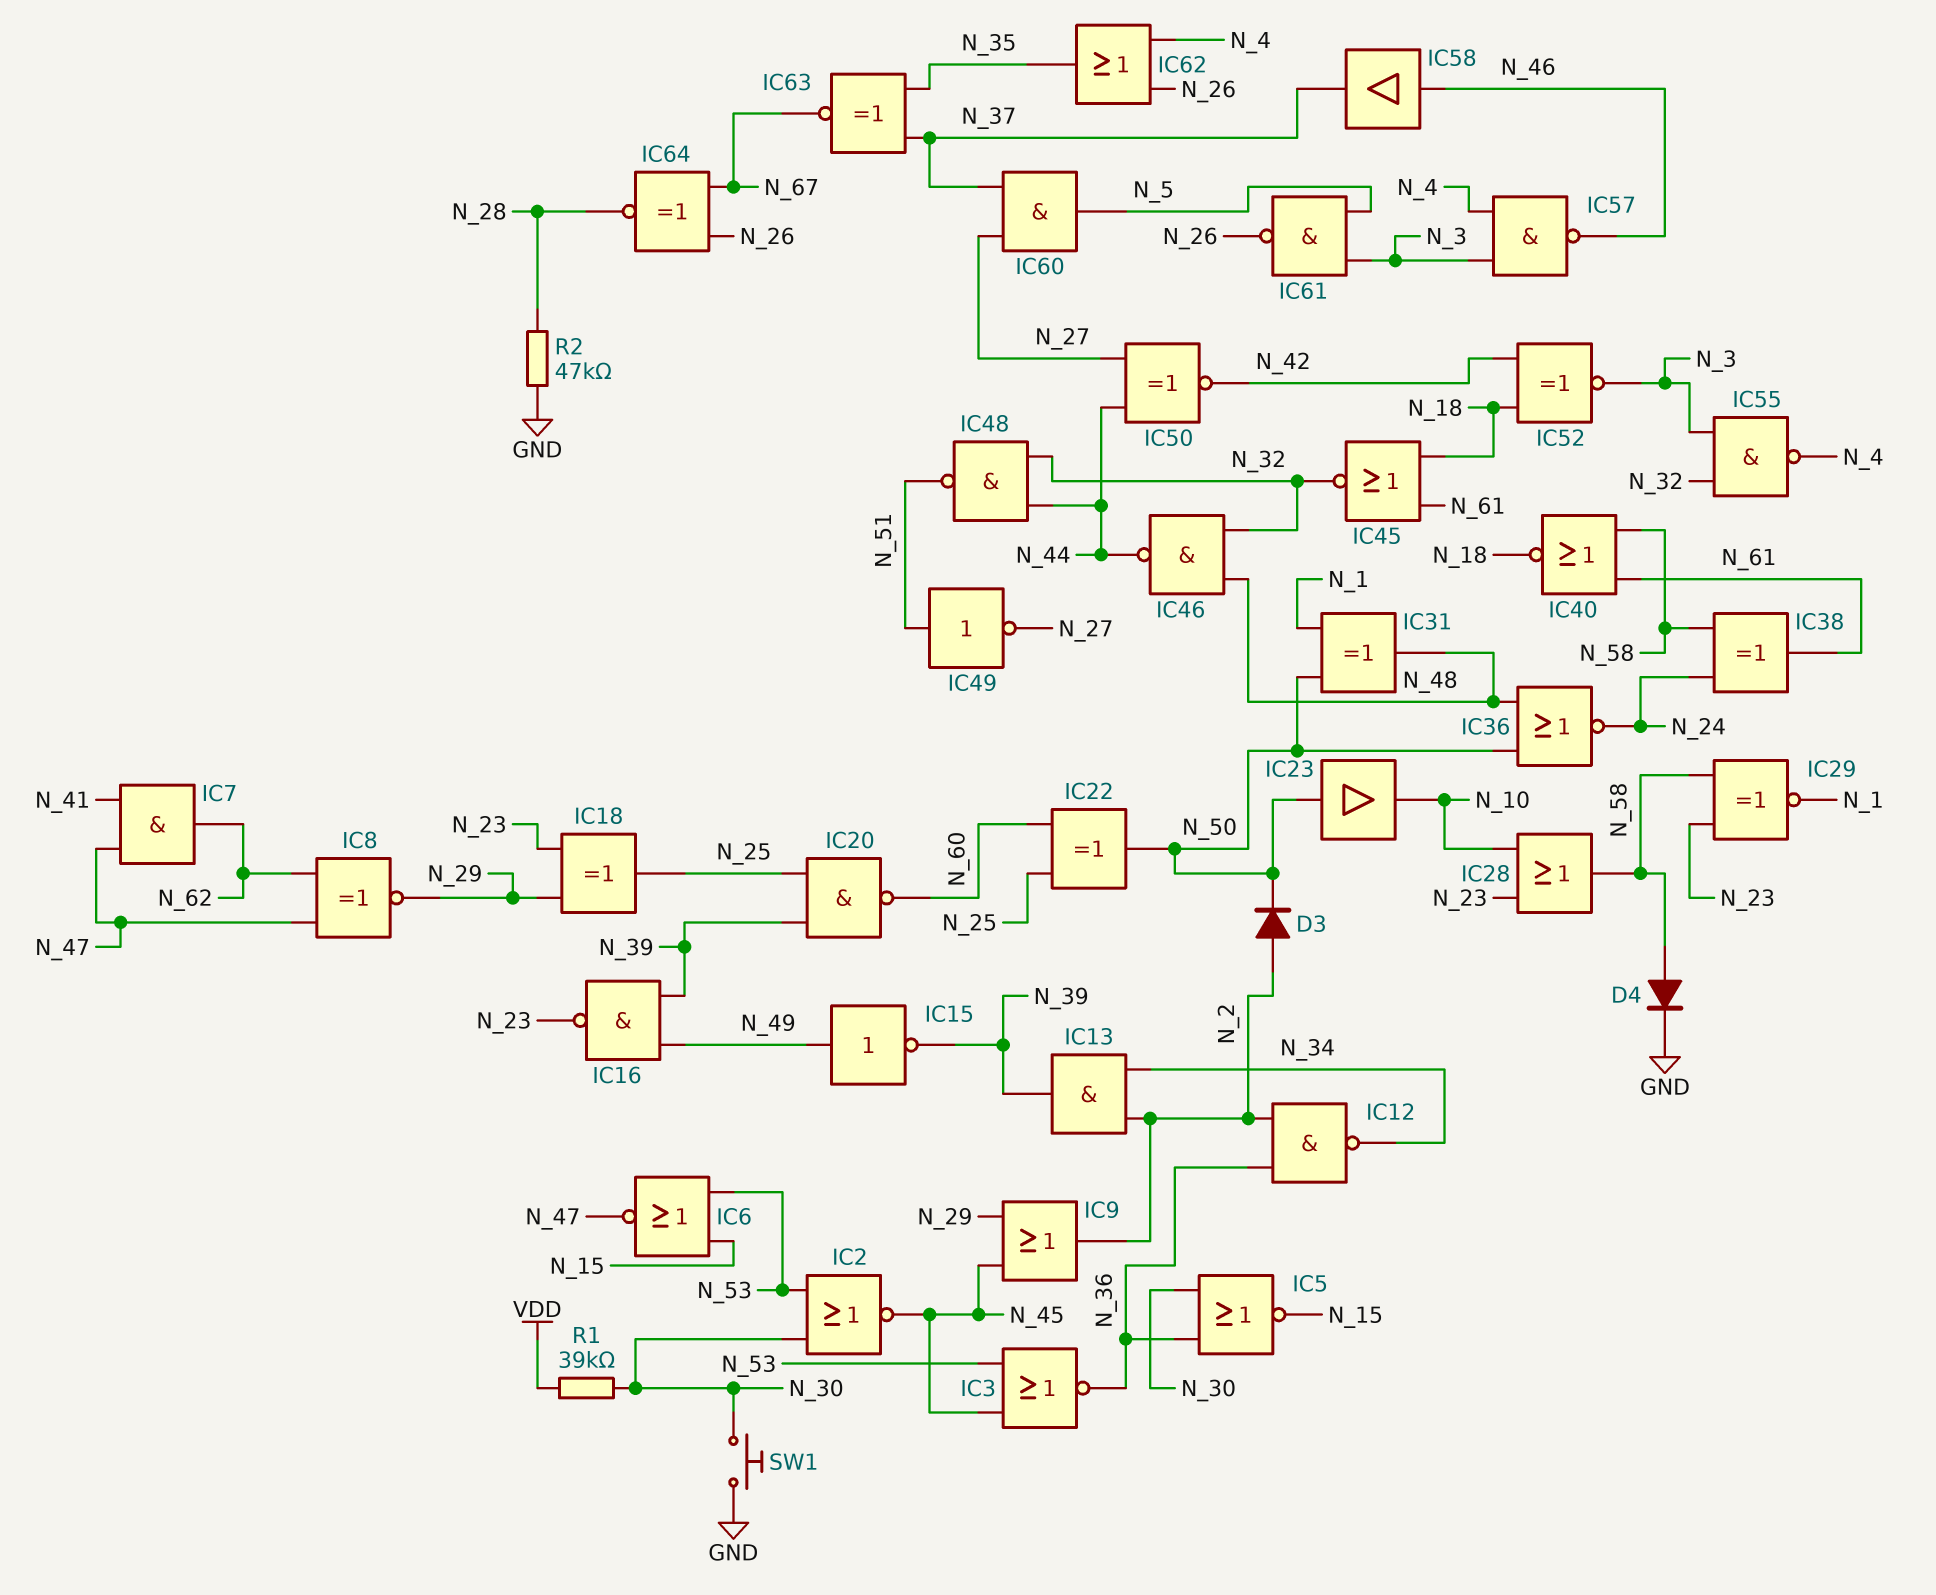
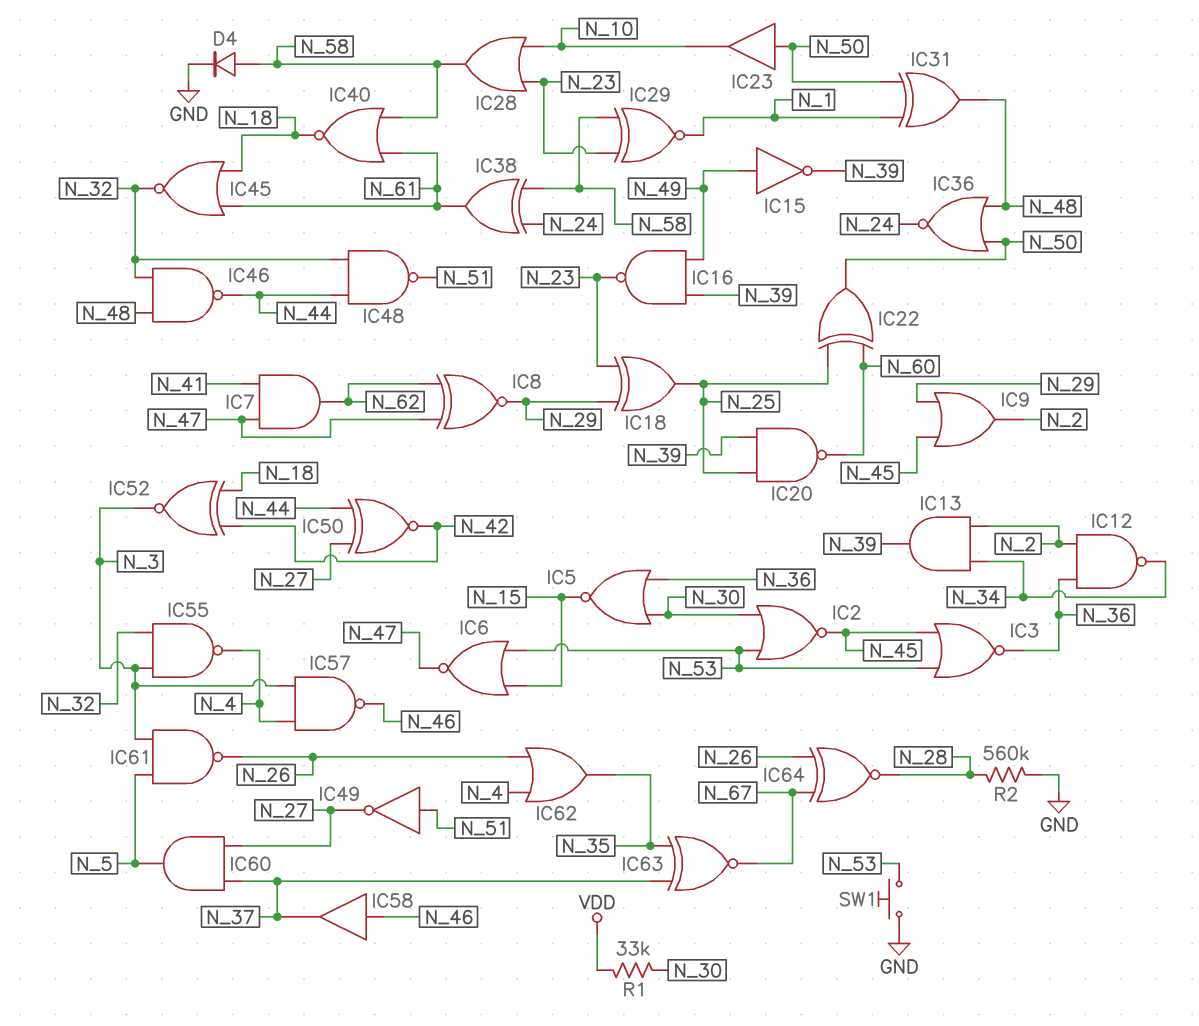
D3: diode (A N_2, K N_50) -> none
R1: 39k (N_30, VDD) -> 33k (N_30, VDD)
R2: 47k (GND, N_28) -> 560k (GND, N_28)
SW1: button (GND, N_30) -> button (GND, N_53)

